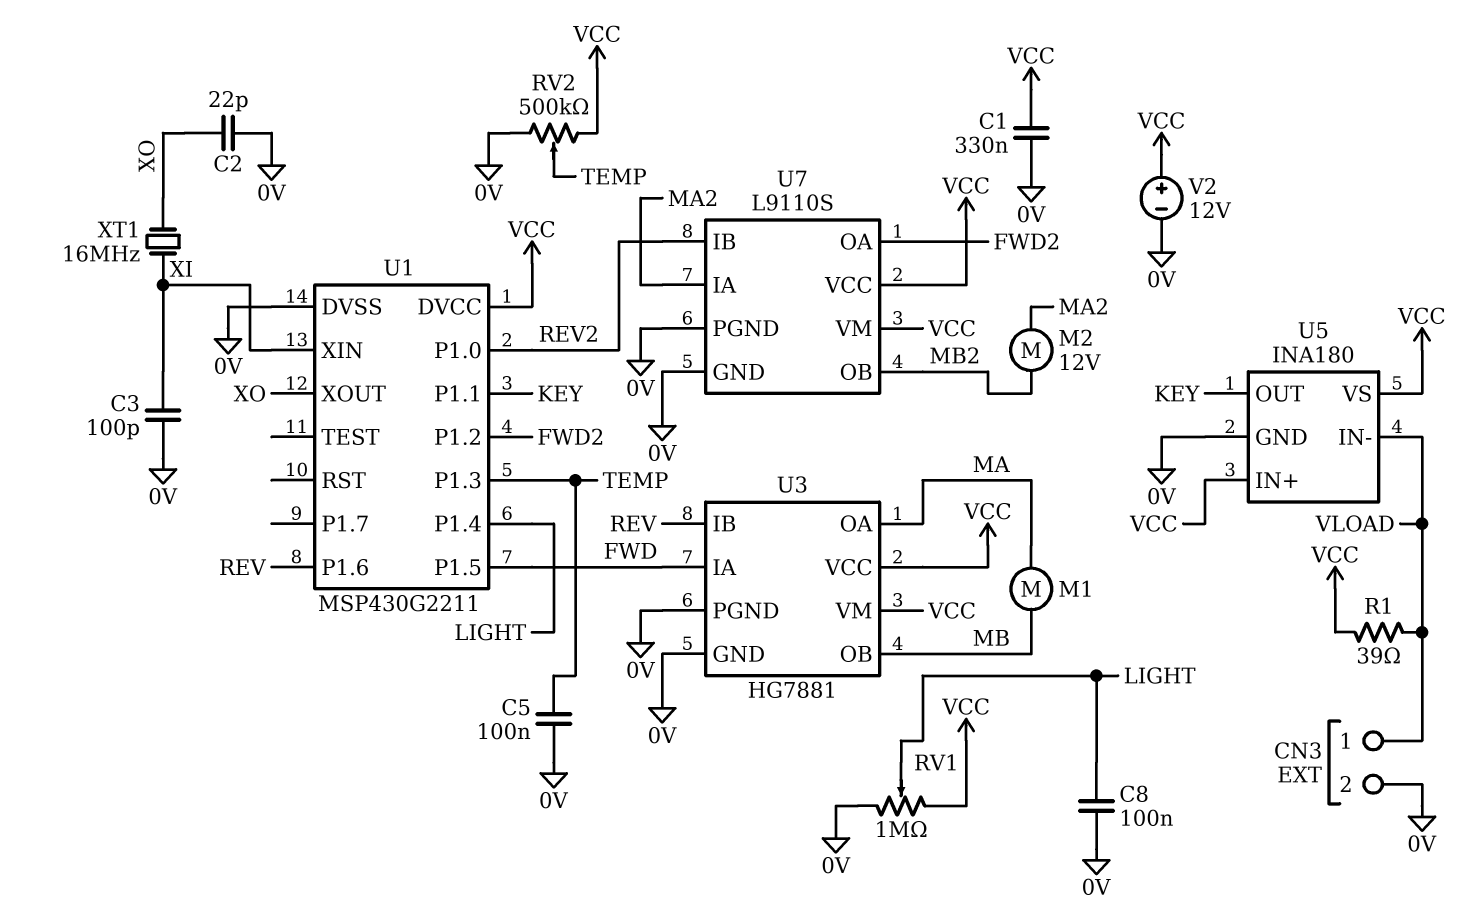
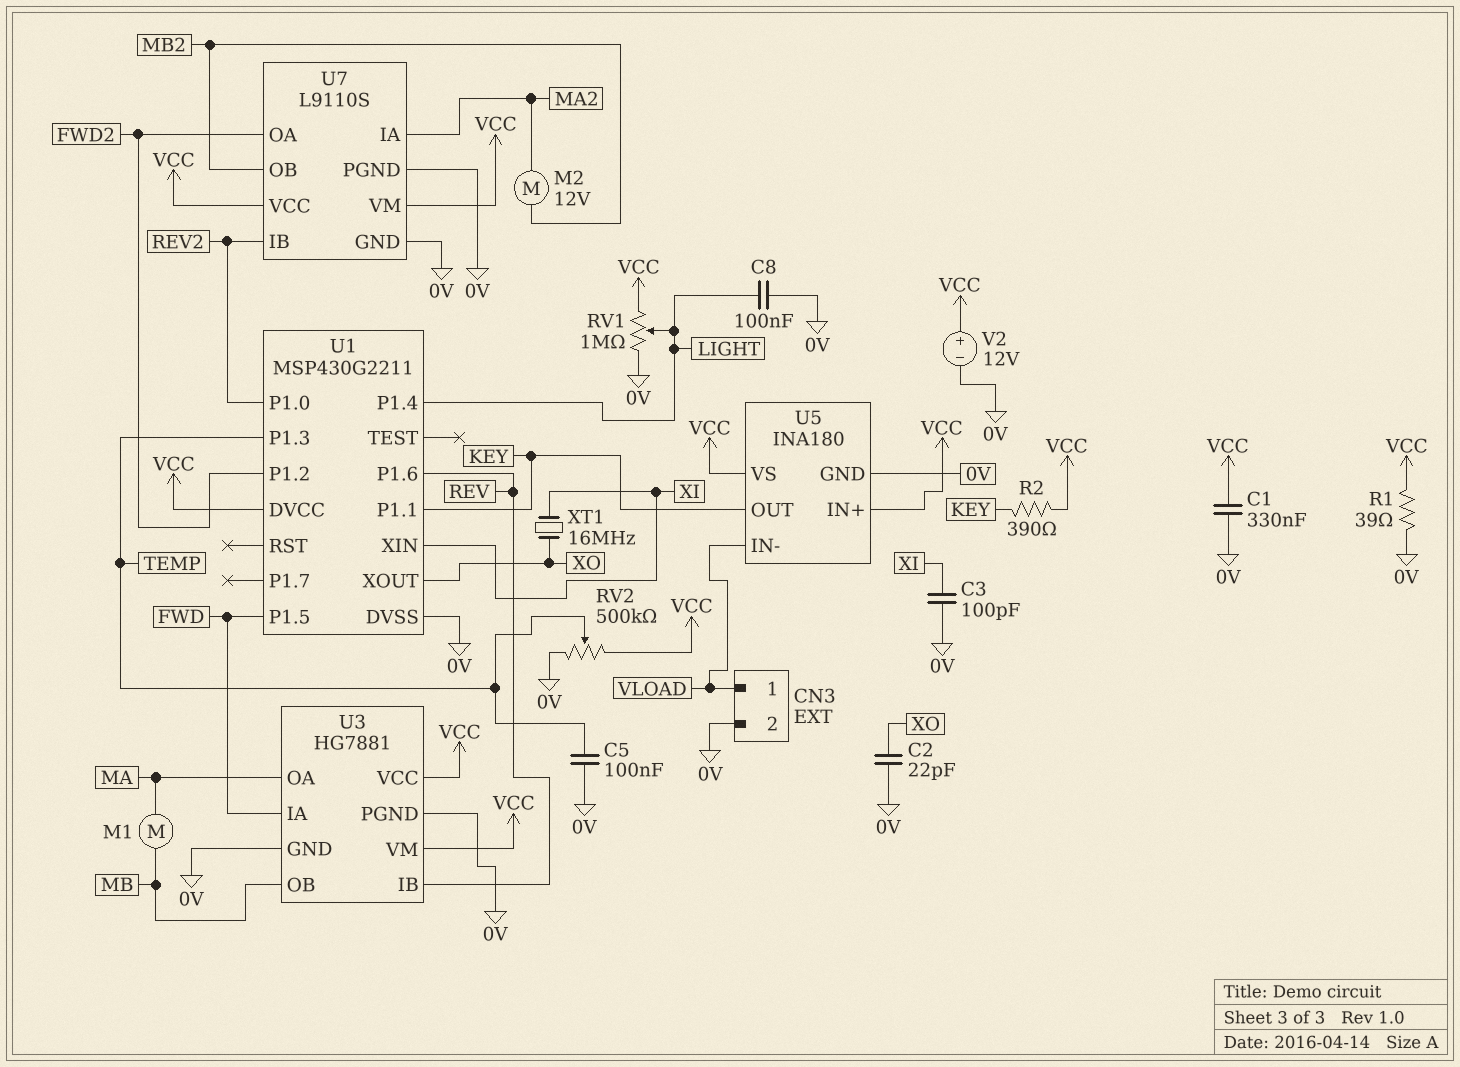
R1: 39 (VCC, VLOAD) -> 39 (0V, VCC)
R2: none -> 390 (KEY, VCC)

